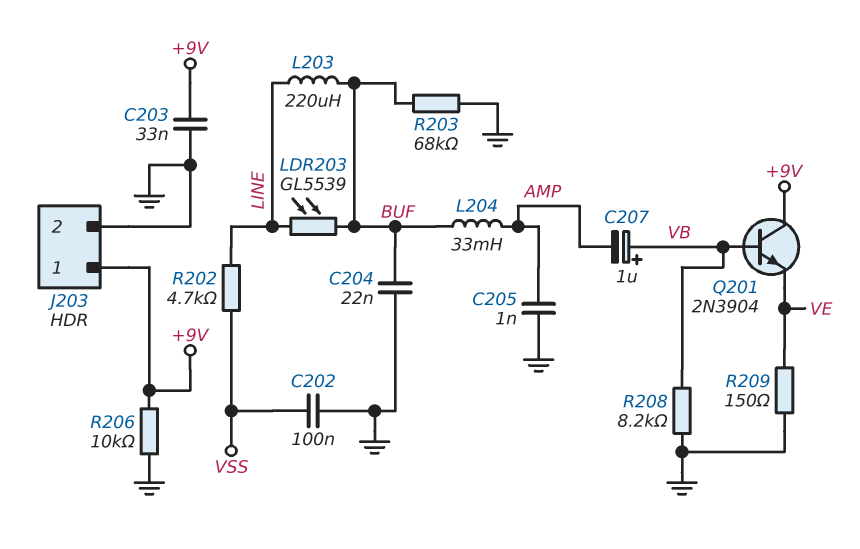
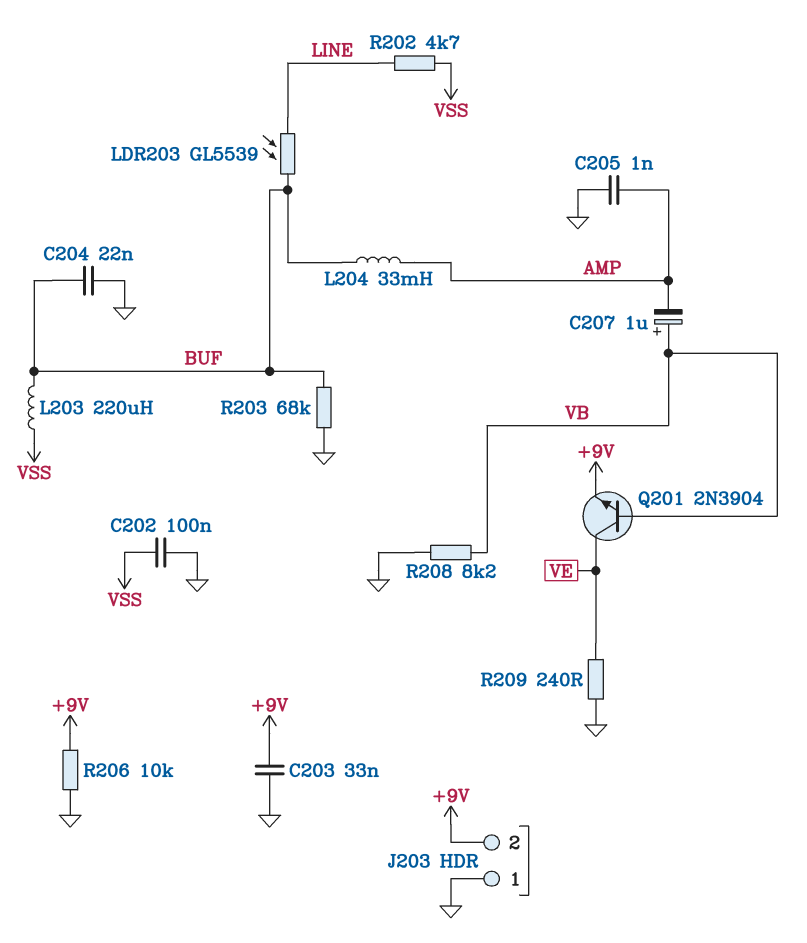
J203 pin 1: +9V -> GND
J203 pin 2: GND -> +9V
L203: 220uH (BUF, LINE) -> 220uH (BUF, VSS)
Q201: NPN 2N3904 (B VB, C +9V, E VE) -> NPN 2N3904 (B VB, C VE, E +9V)
R209: 150 (GND, VE) -> 240 (GND, VE)

